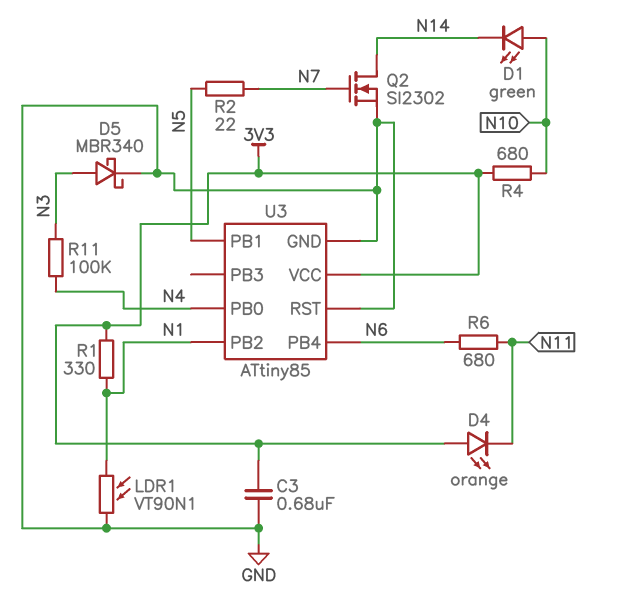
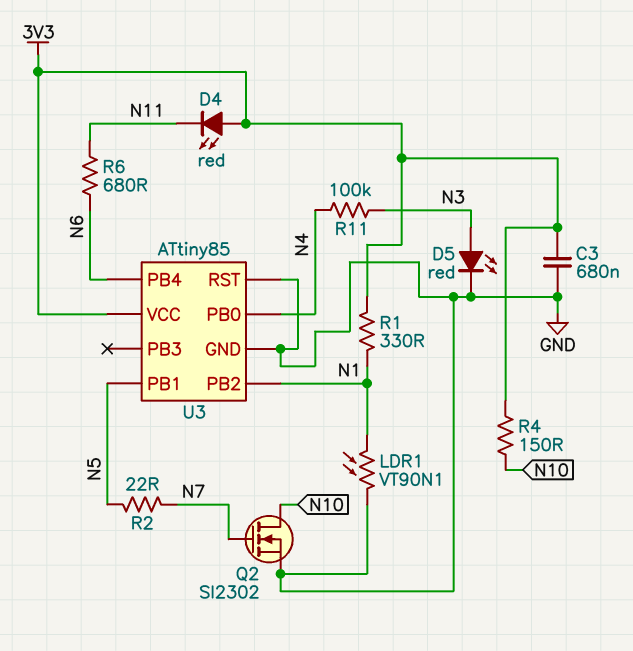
D1: LED green (A N10, K N14) -> none
D4: LED orange (A 3V3, K N11) -> LED red (A 3V3, K N11)
D5: schottky MBR340 (A N3, K GND) -> LED red (A N3, K GND)
Q2: NMOS SI2302 (G N7, D N14, S GND) -> NMOS SI2302 (G N7, D N10, S GND)
R4: 680 (3V3, N10) -> 150 (3V3, N10)

